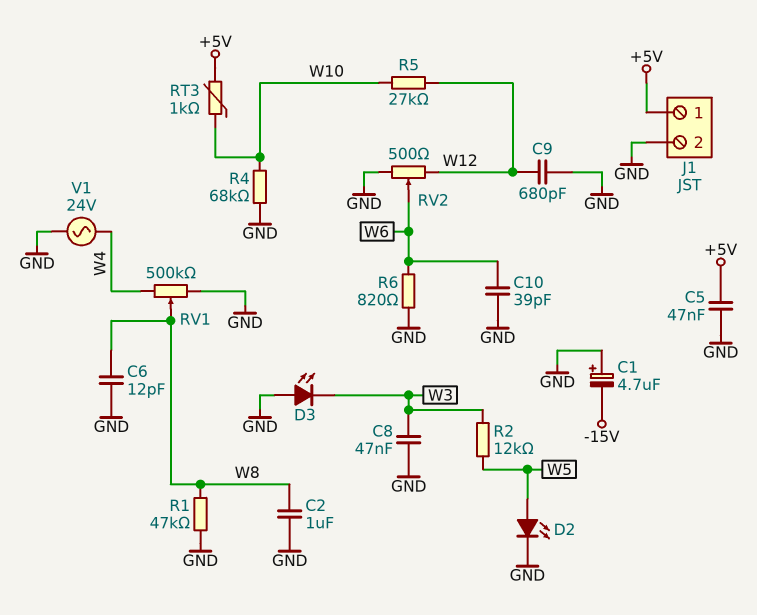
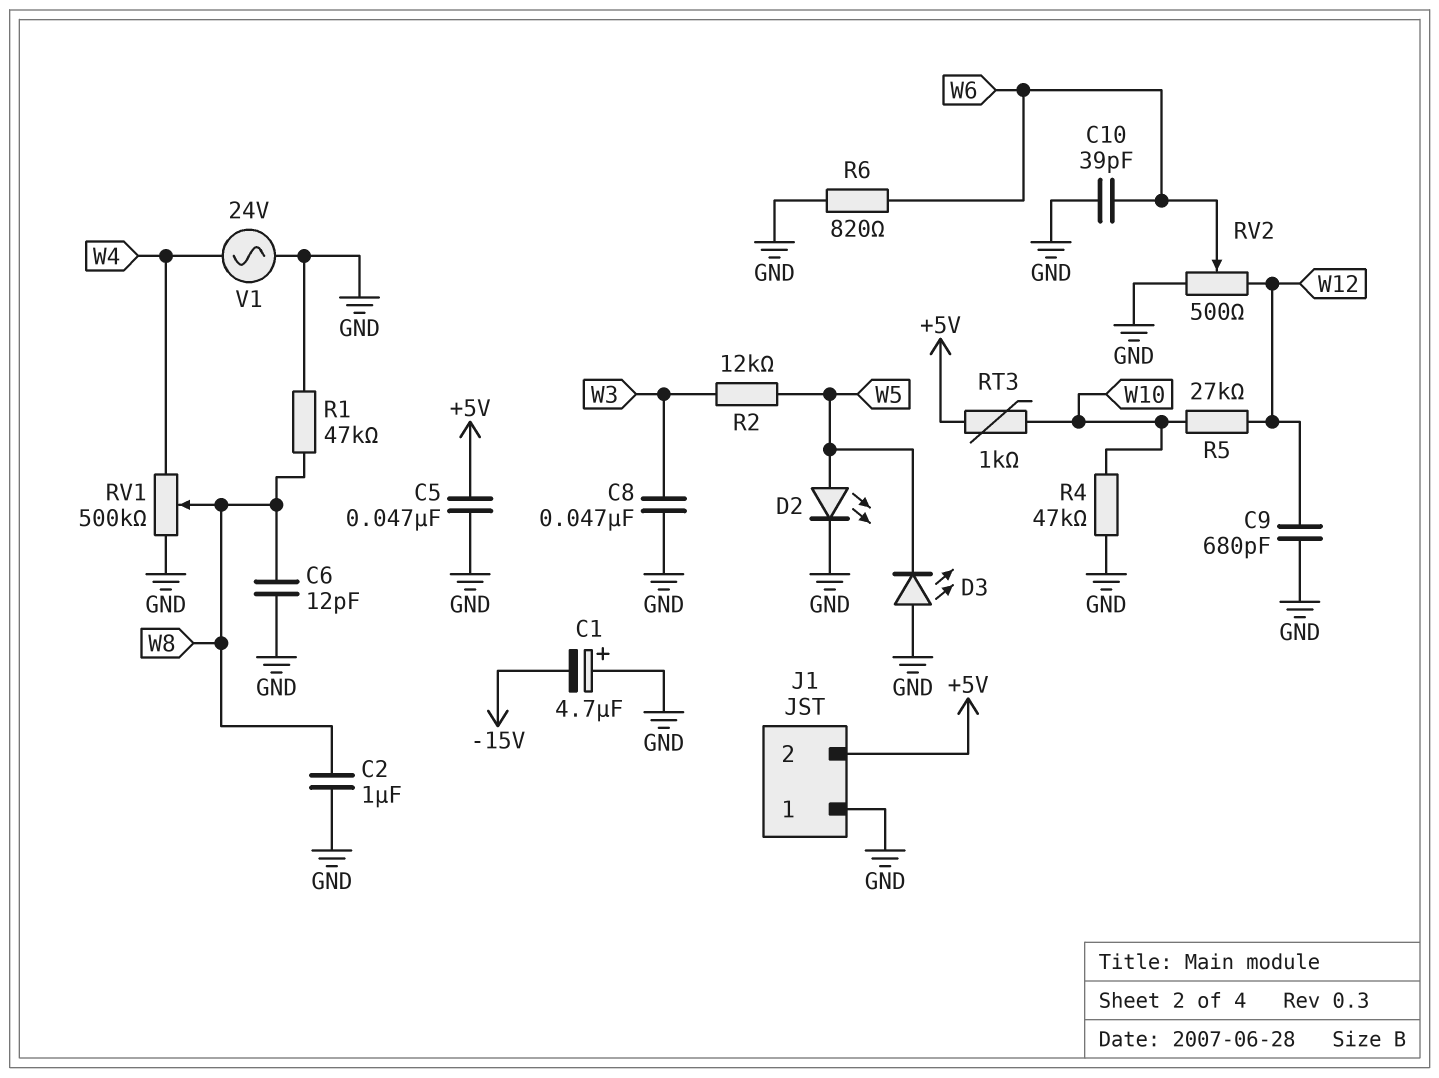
D3: LED (A GND, K W3) -> LED (A GND, K W5)
J1 pin 1: +5V -> GND
J1 pin 2: GND -> +5V
R4: 68k (GND, W10) -> 47k (GND, W10)

